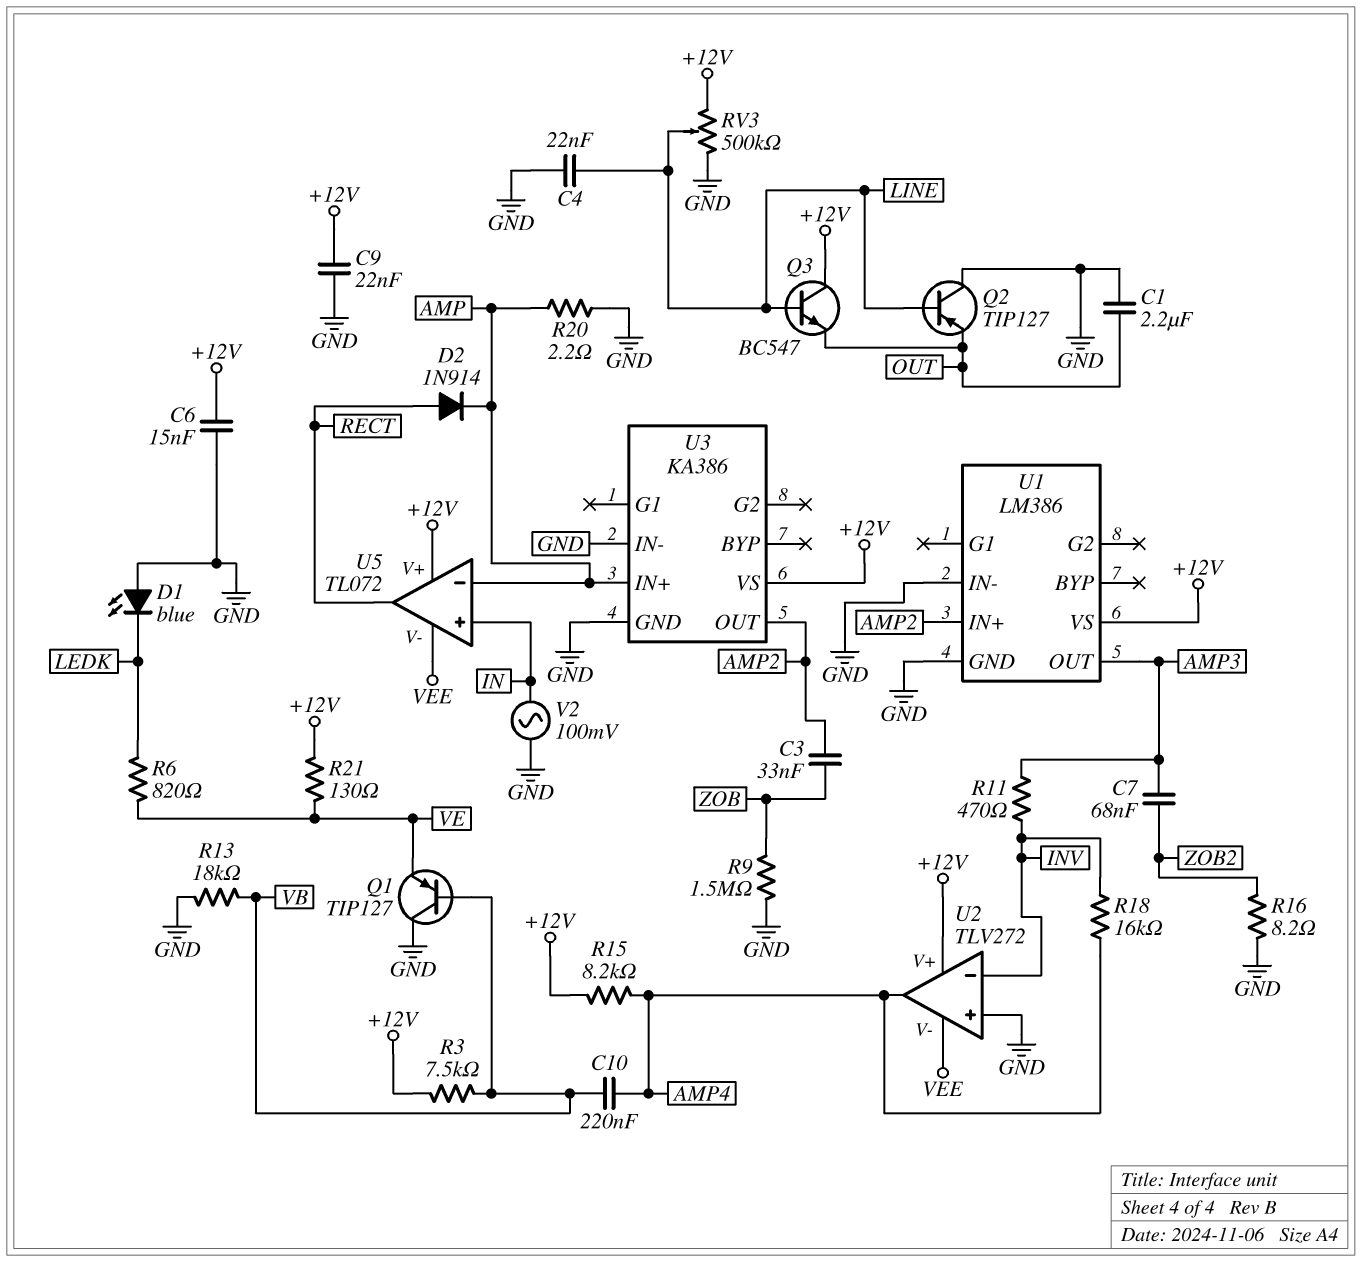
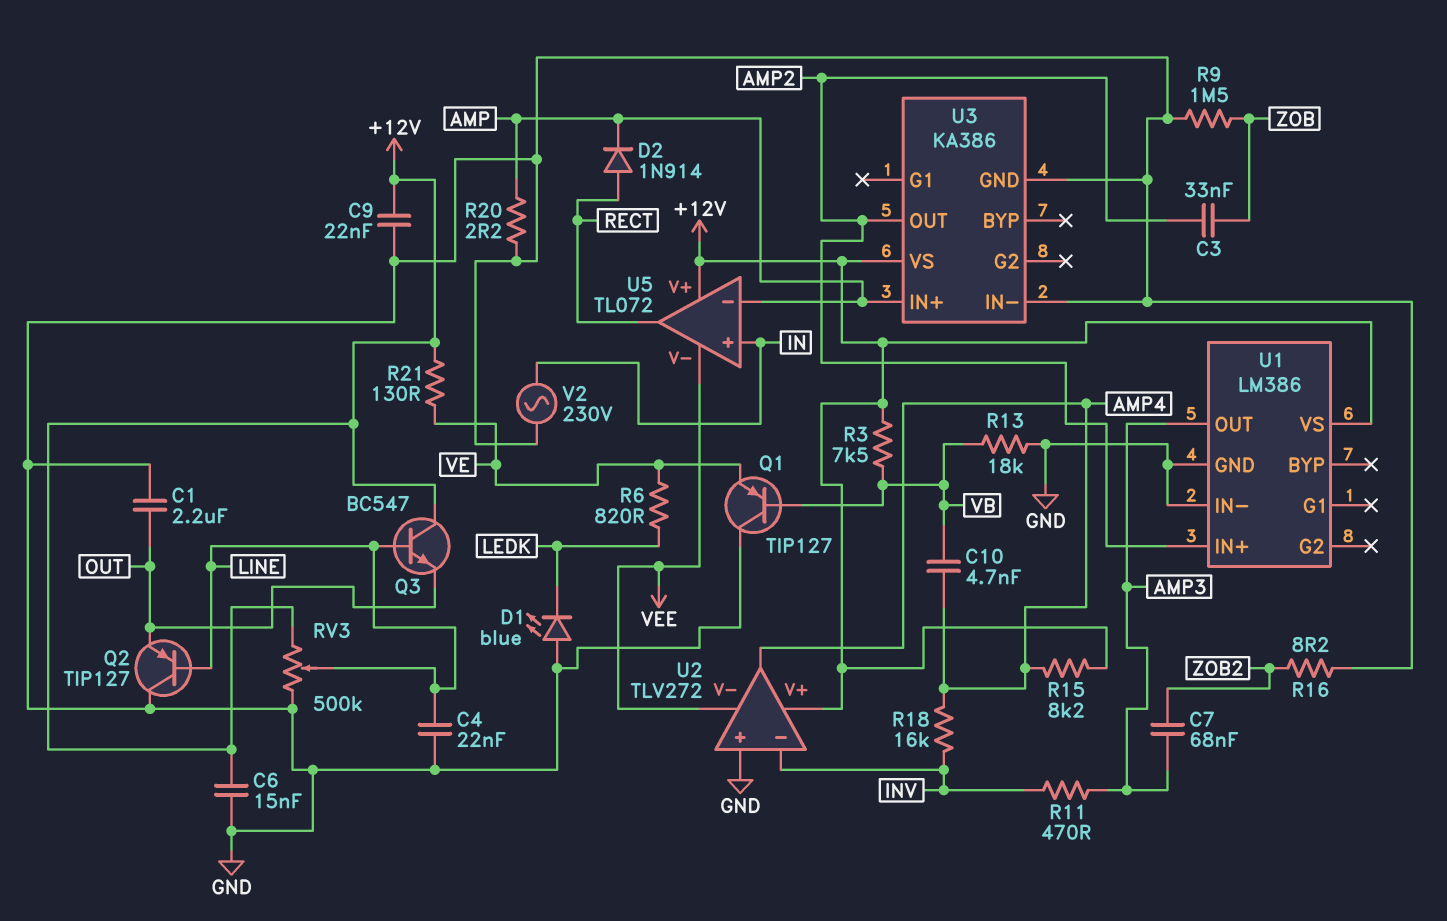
C10: 220nF (AMP4, VB) -> 4.7nF (AMP4, VB)
V2: AC 100mV (GND, IN) -> AC 230V (GND, IN)

